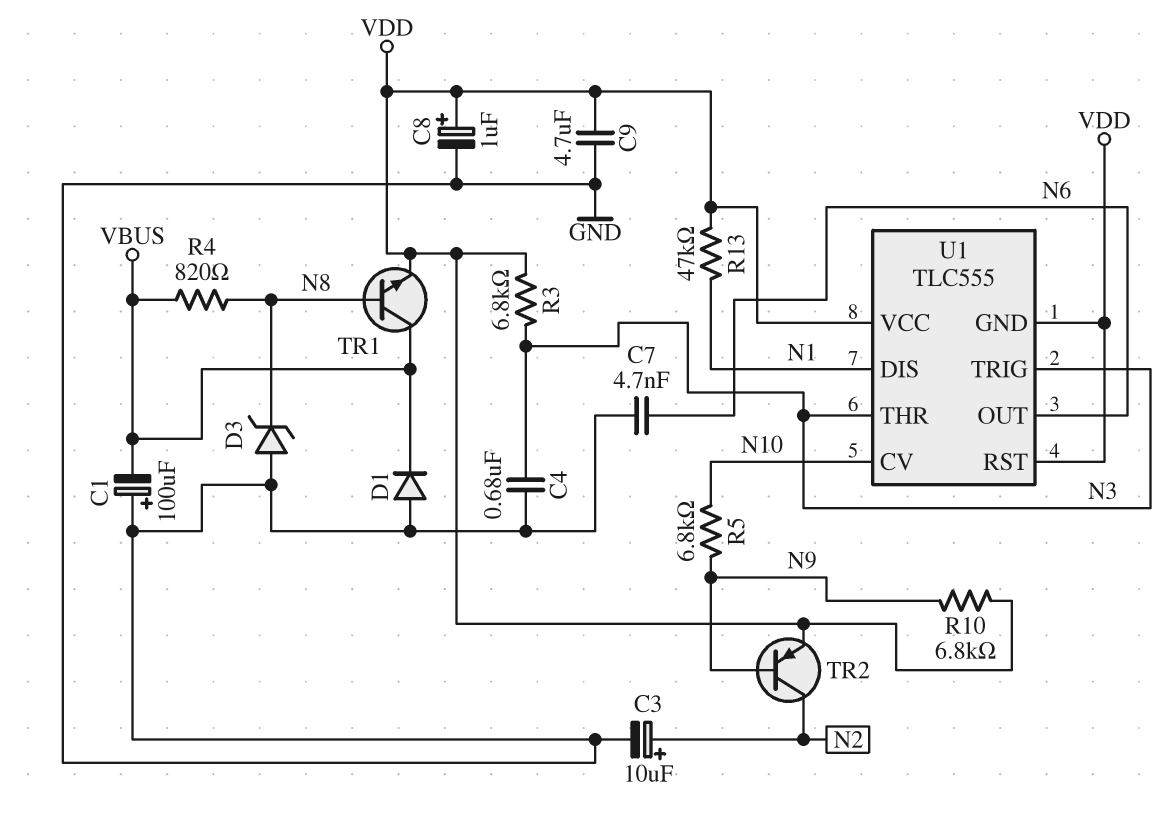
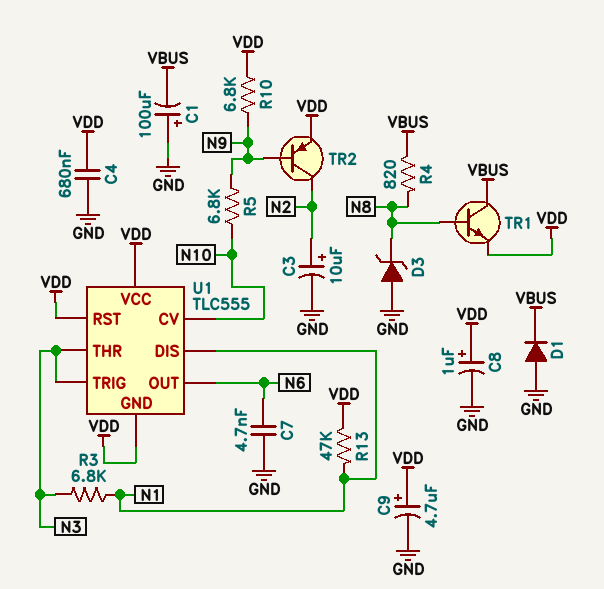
C4: 680nF (GND, N3) -> 680nF (GND, VDD)
C9: 4.7uF (GND, VDD) -> 4.7uF (plus VDD, minus GND)
R3: 6.8k (N3, VDD) -> 6.8k (N1, N3)

